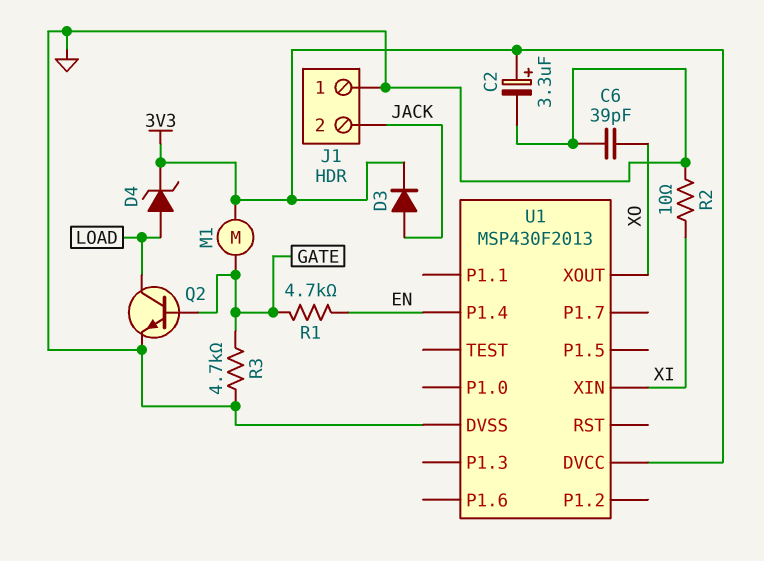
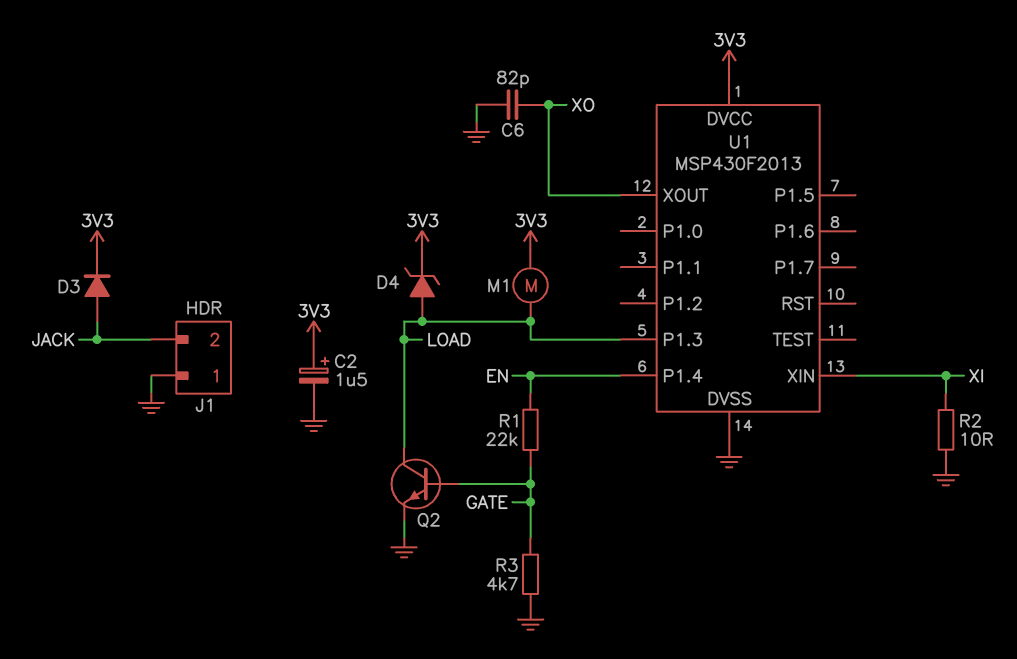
C2: 3.3uF (plus 3V3, minus GND) -> 1.5uF (plus 3V3, minus GND)
C6: 39pF (GND, XO) -> 82pF (GND, XO)
M1: motor (3V3, GATE) -> motor (3V3, LOAD)
R1: 4.7k (EN, GATE) -> 22k (EN, GATE)
U1 pin P1.3: none -> LOAD

